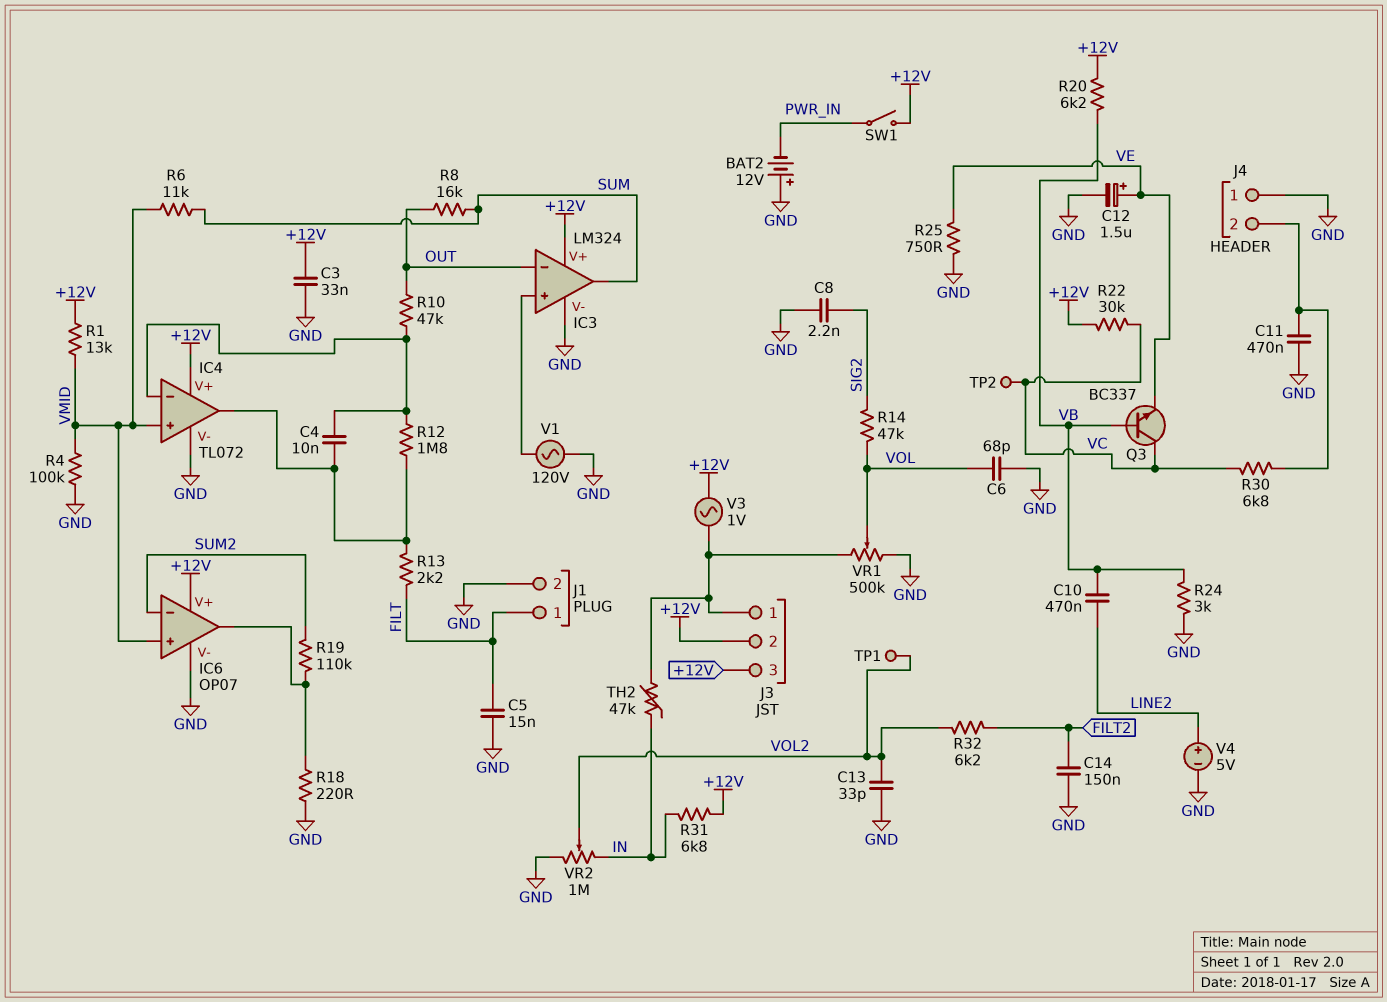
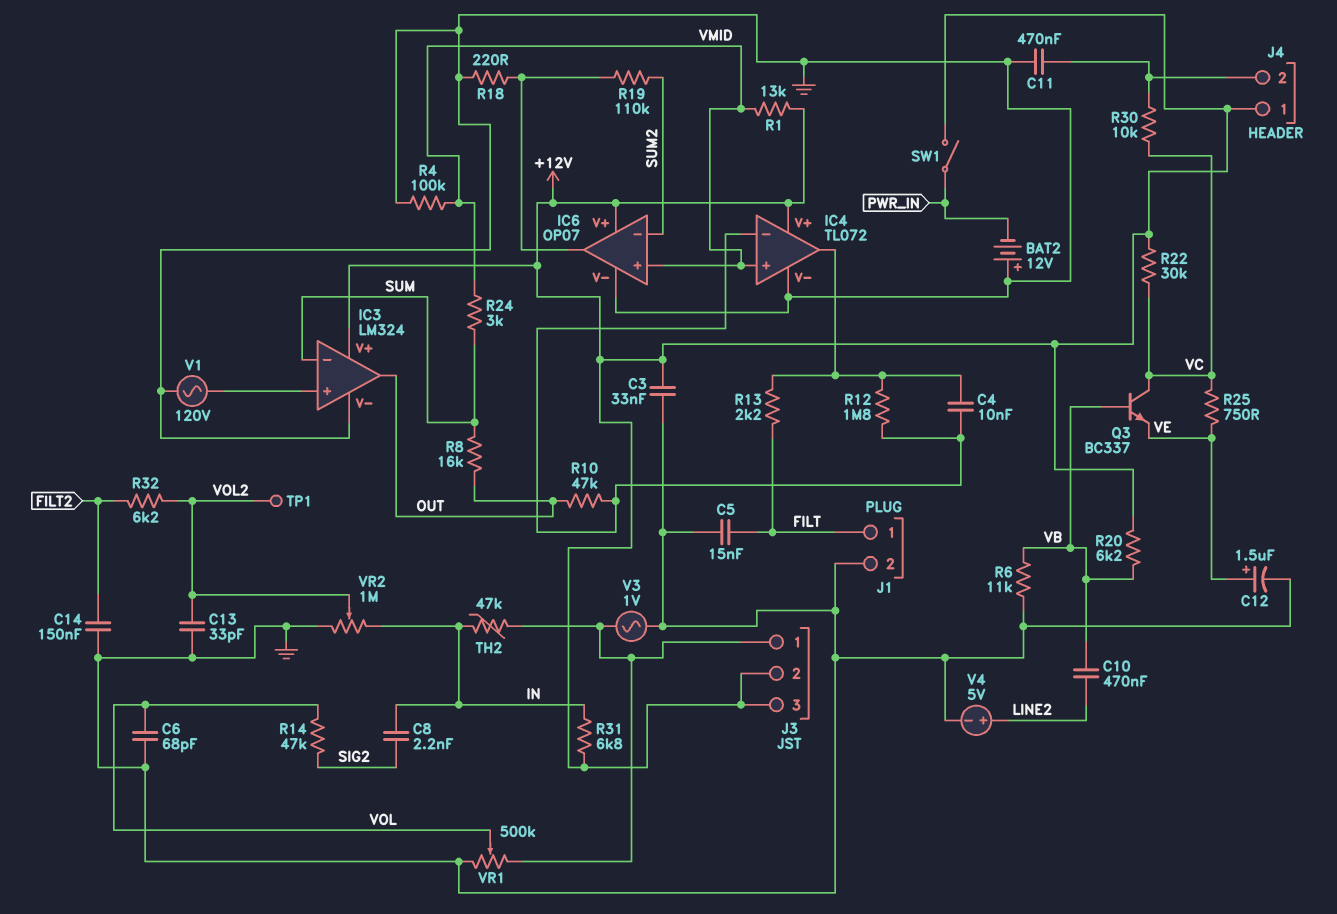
C8: 2.2nF (GND, SIG2) -> 2.2nF (IN, SIG2)
IC3 pin in-: OUT -> SUM
IC3 pin out: SUM -> OUT
J4 pin 1: GND -> +12V
R6: 11k (SUM, VMID) -> 11k (GND, VB)
R24: 3k (GND, VB) -> 3k (SUM, VMID)
R25: 750 (GND, VE) -> 750 (VC, VE)
R30: 6.8k (J4/2, VC) -> 10k (J4/2, VC)
TP2: test point (VC) -> none
V3: AC 1V (+12V, J3/1) -> AC 1V (GND, J3/1)

